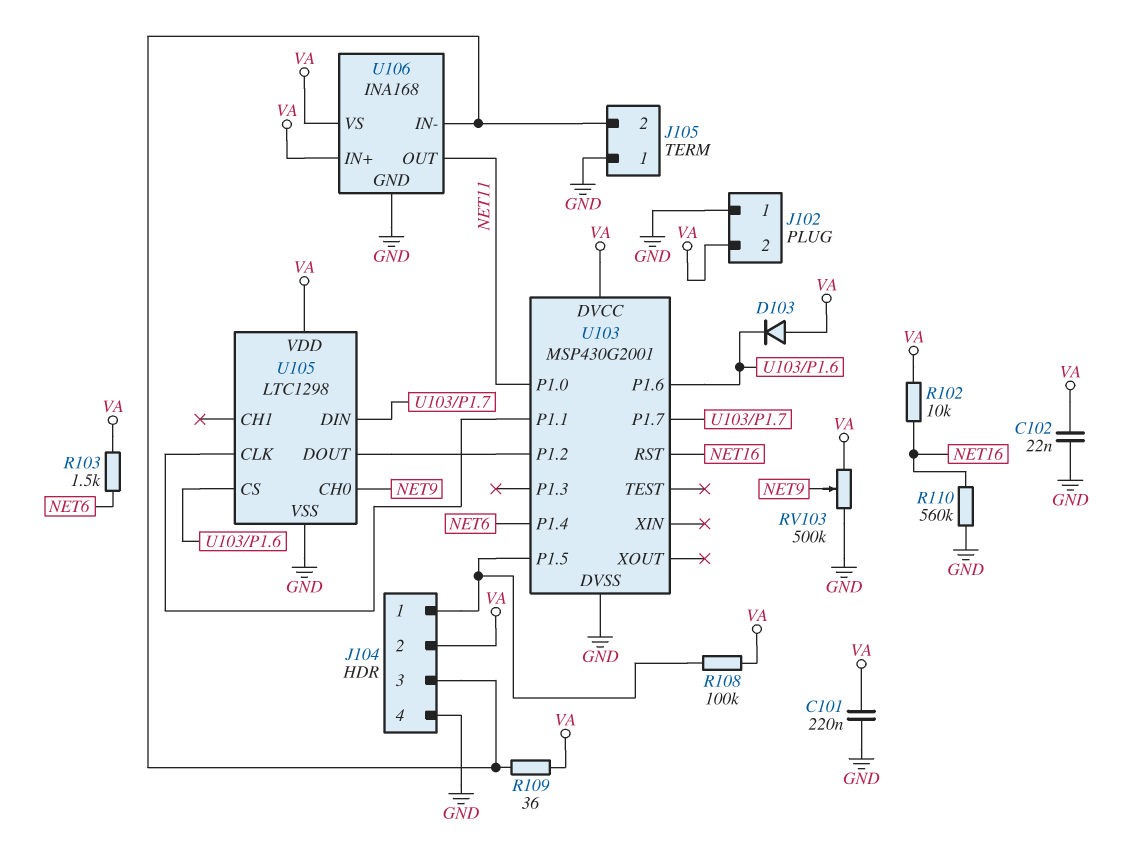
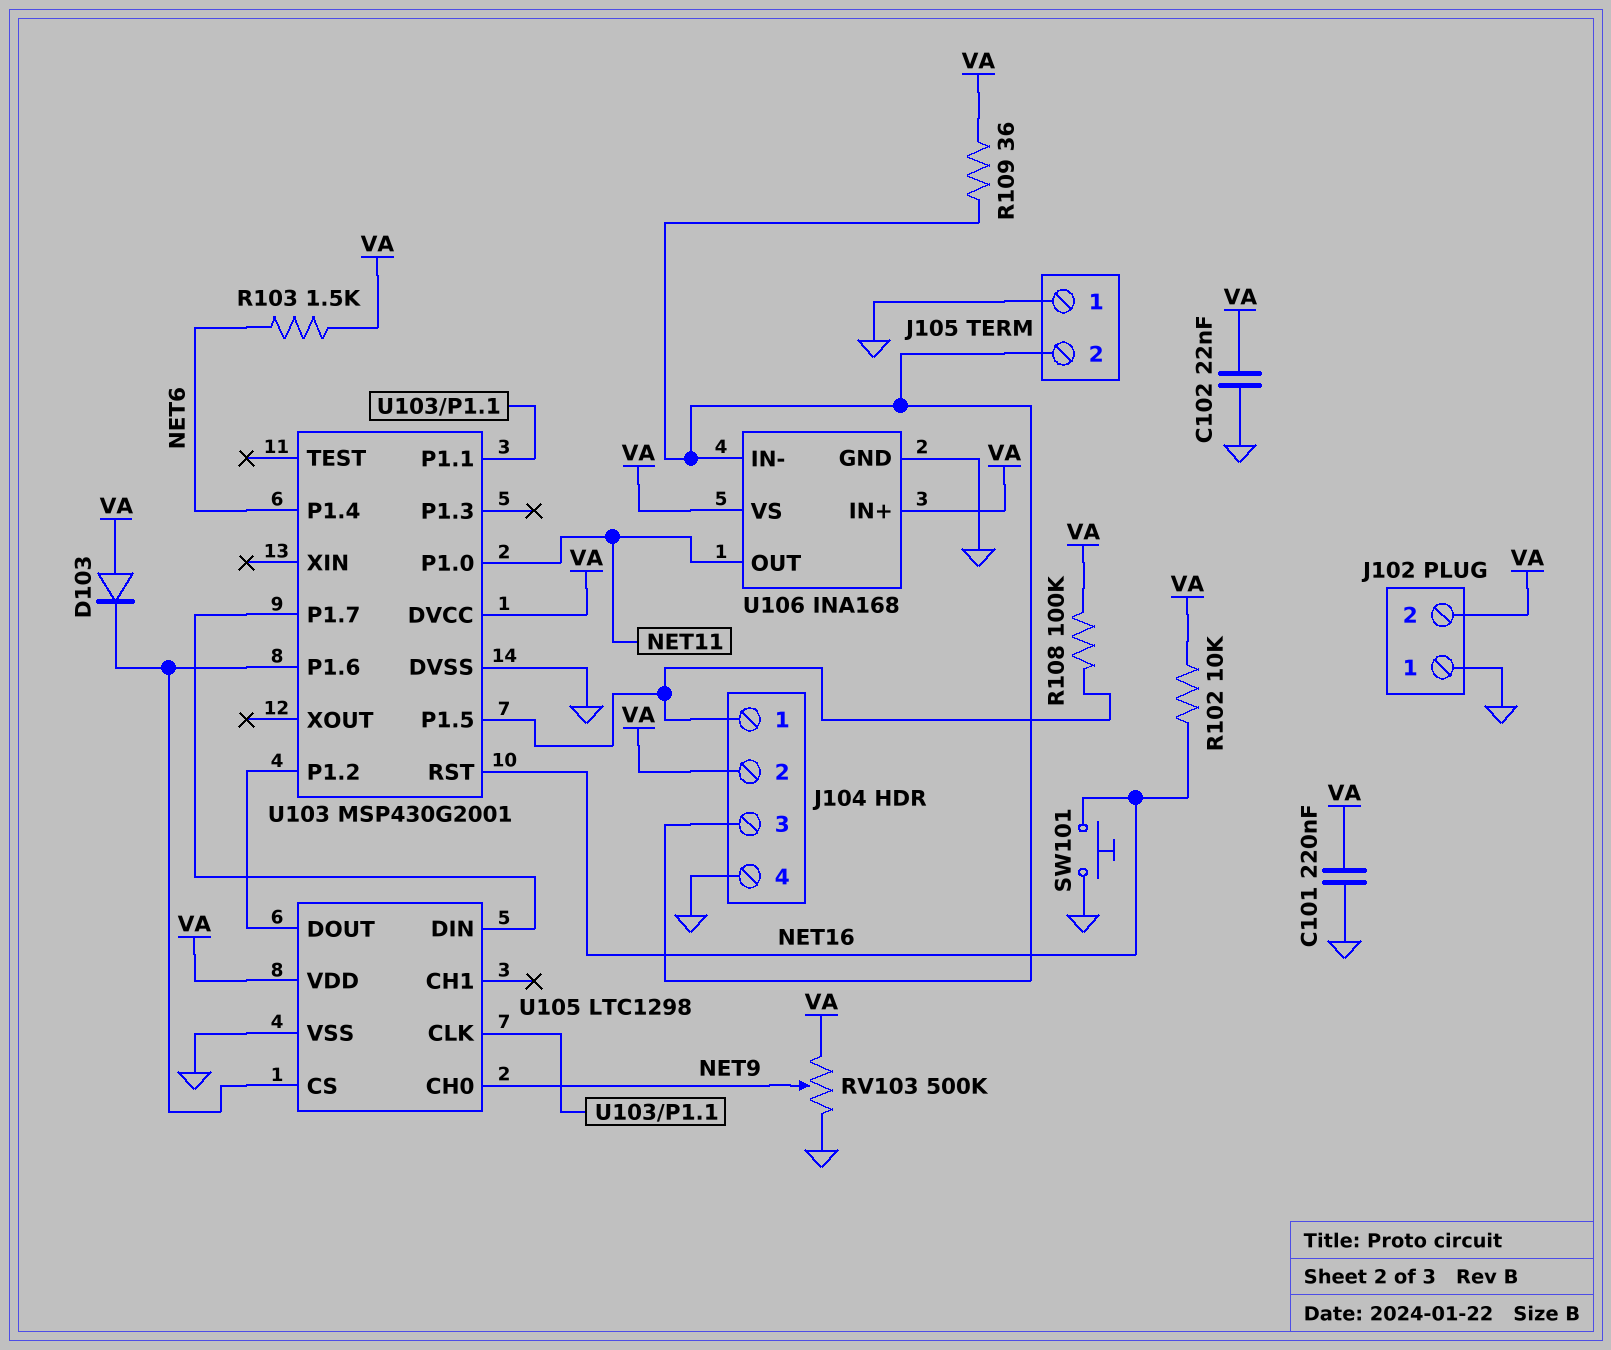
R110: 560k (GND, NET16) -> none
SW101: none -> button (GND, NET16)

